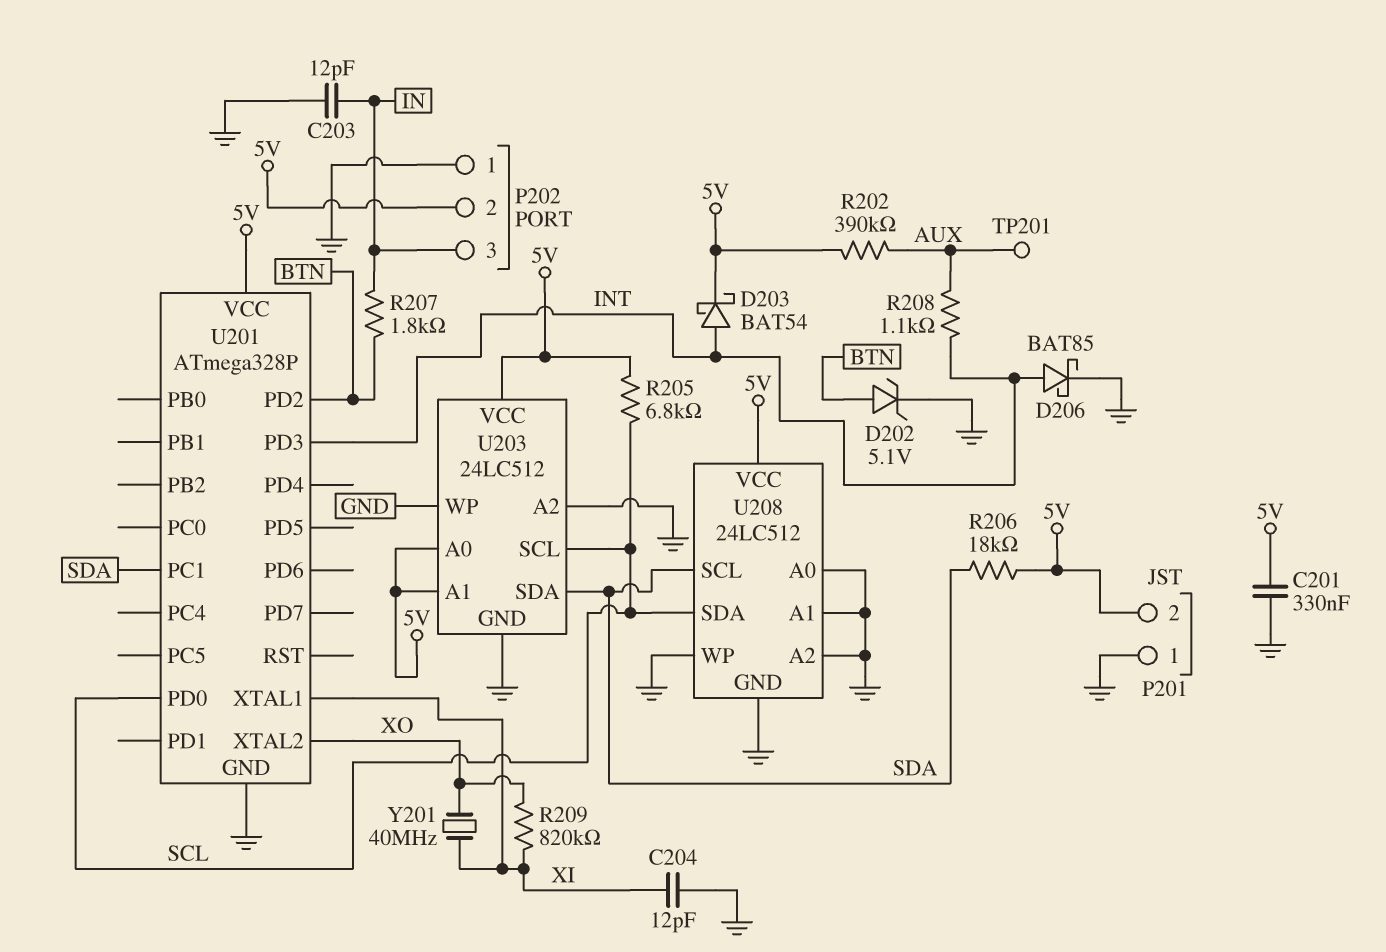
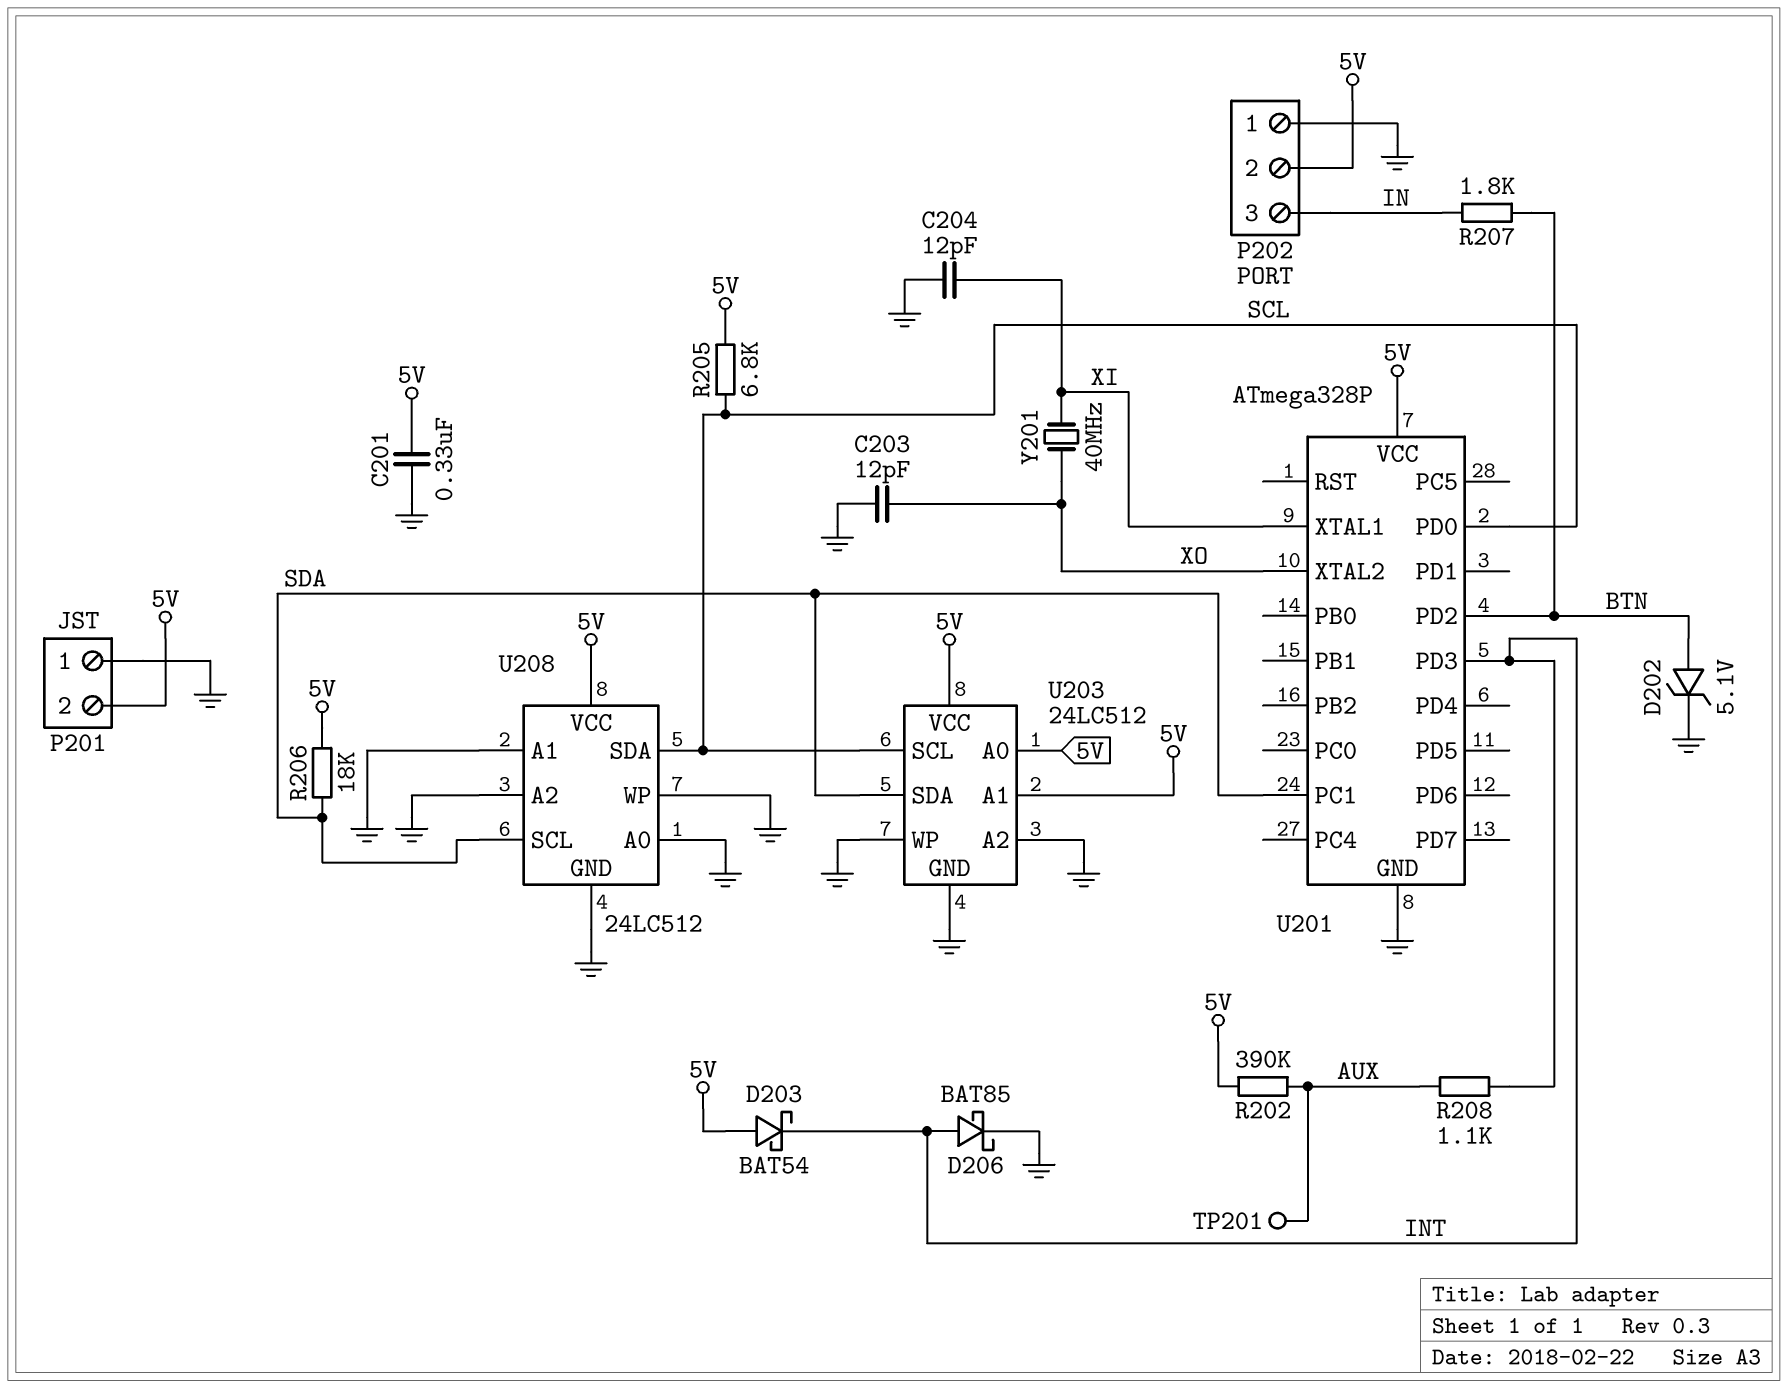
C203: 12pF (GND, IN) -> 12pF (GND, XO)
D203: schottky BAT54 (A INT, K 5V) -> schottky BAT54 (A 5V, K INT)
R209: 820k (XI, XO) -> none

